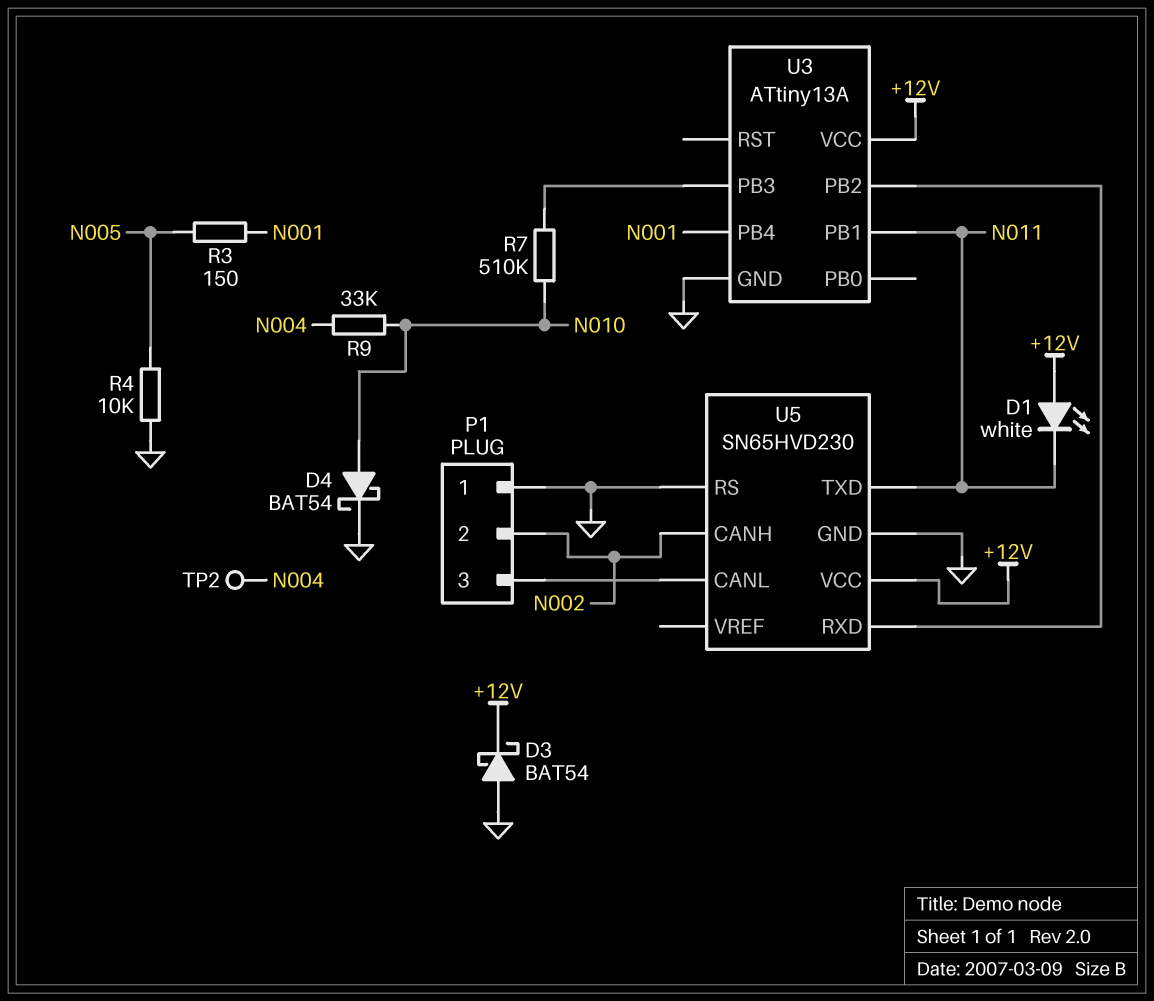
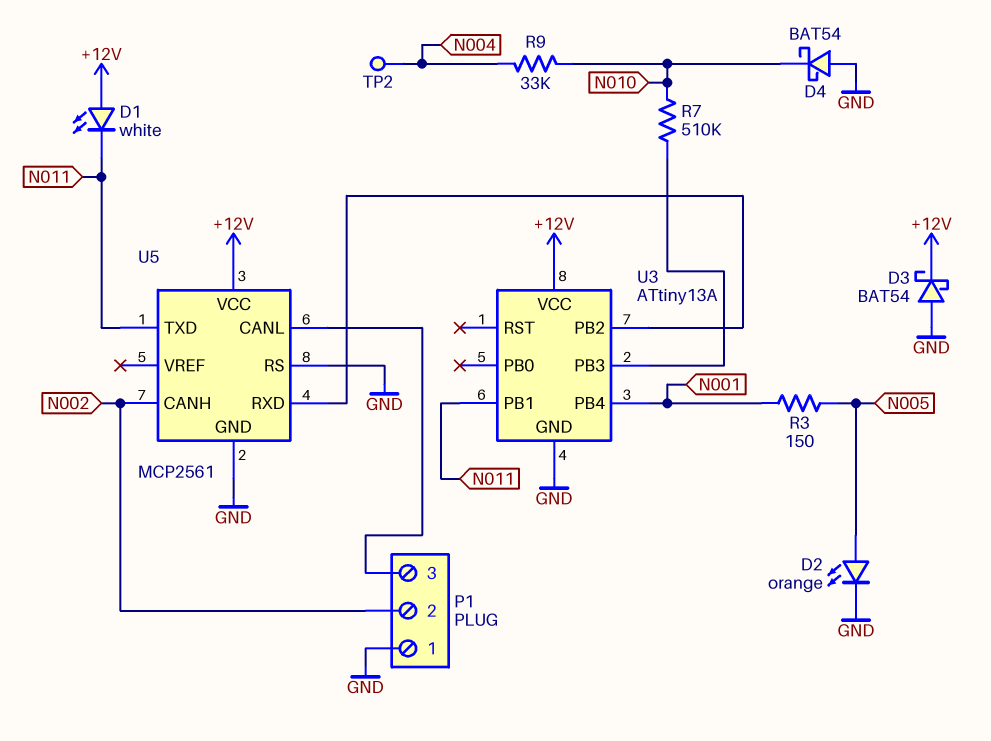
D2: none -> LED orange (A N005, K GND)
D4: schottky BAT54 (A N010, K GND) -> schottky BAT54 (A GND, K N010)
R4: 10k (GND, N005) -> none
U5: SN65HVD230 -> MCP2561

